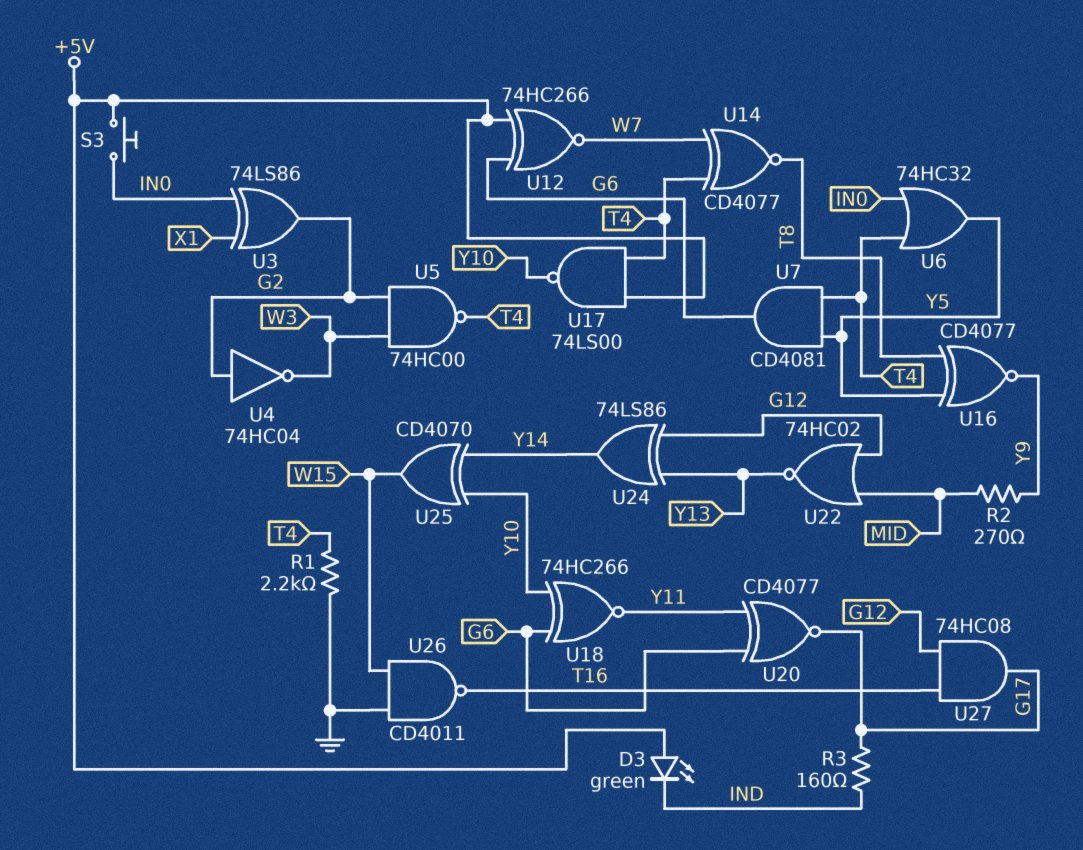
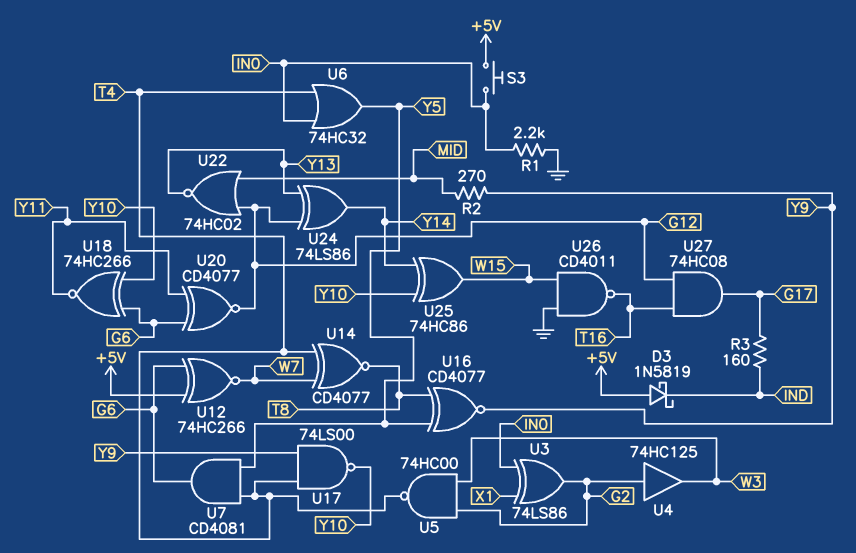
D3: LED green (A +5V, K IND) -> schottky 1N5819 (A +5V, K IND)
R1: 2.2k (GND, T4) -> 2.2k (GND, IN0)
U4: NOT 74HC04 (in G2, out W3) -> buffer 74HC125 (in G2, out W3)
U17: NAND 74LS00 (in +5V, in T4, out Y10) -> NAND 74LS00 (in T4, in Y9, out Y10)
U20: XNOR CD4077 (in G6, in Y11, out G17) -> XNOR CD4077 (in G6, in Y11, out G12)
U25: XOR CD4070 (in Y10, in Y14, out W15) -> XOR 74HC86 (in Y10, in Y14, out W15)

